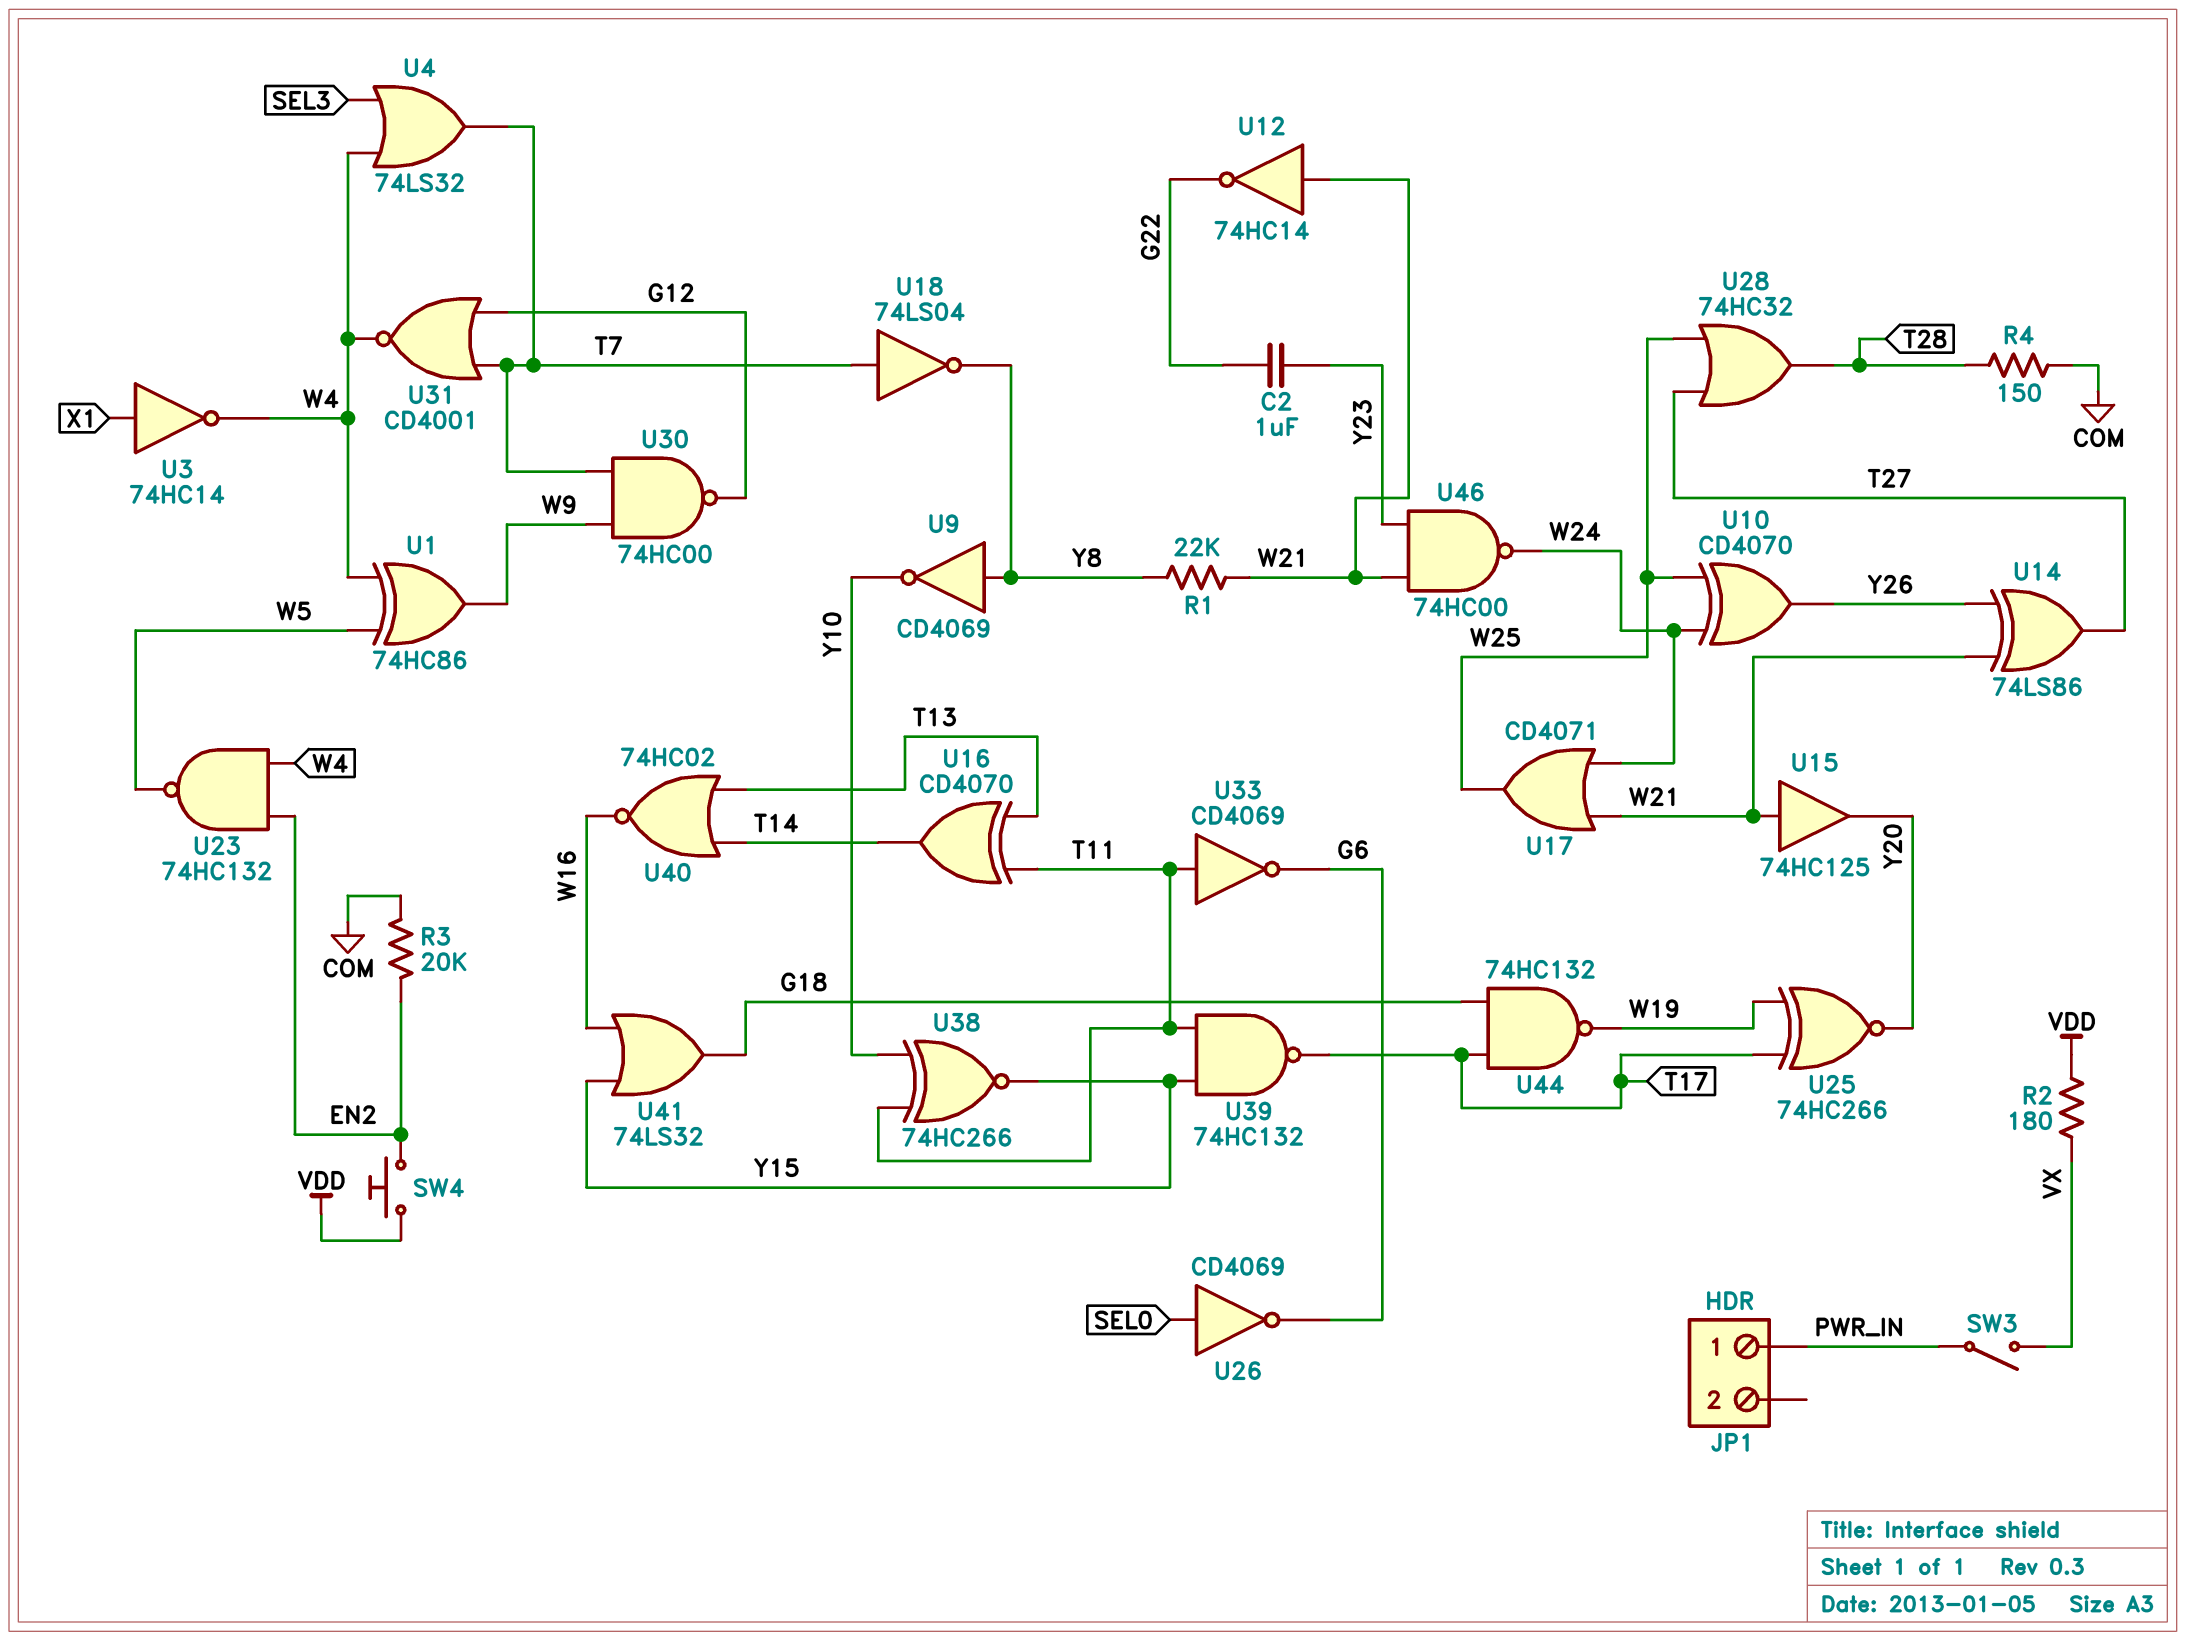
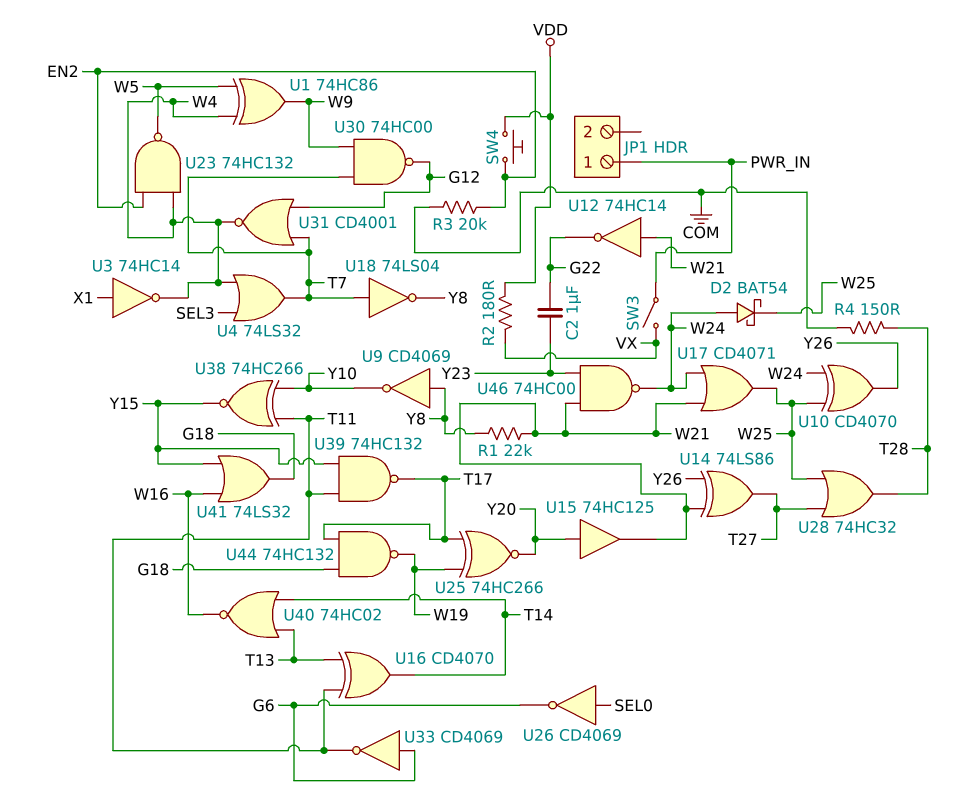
D2: none -> schottky BAT54 (A W24, K W25)
U15: buffer 74HC125 (in W21, out Y20) -> buffer 74HC125 (in Y20, out W21)
U33: NOT CD4069 (in T11, out G6) -> NOT CD4069 (in G6, out T11)

